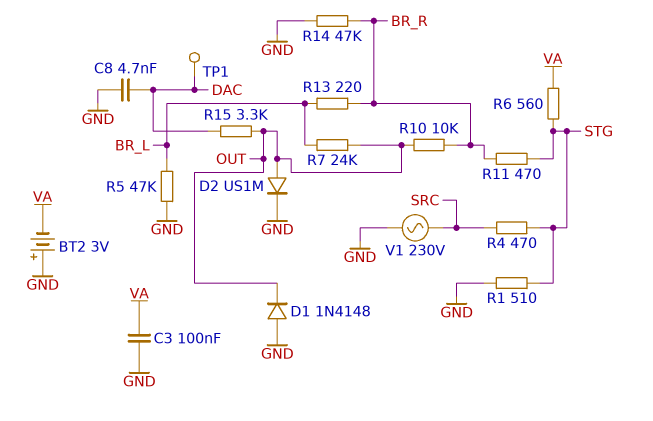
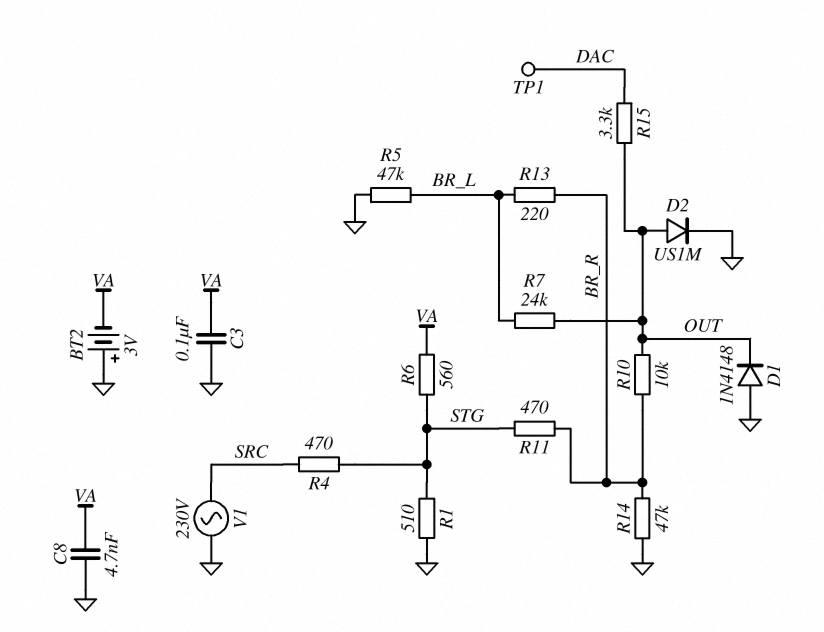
C8: 4.7nF (DAC, GND) -> 4.7nF (GND, VA)

